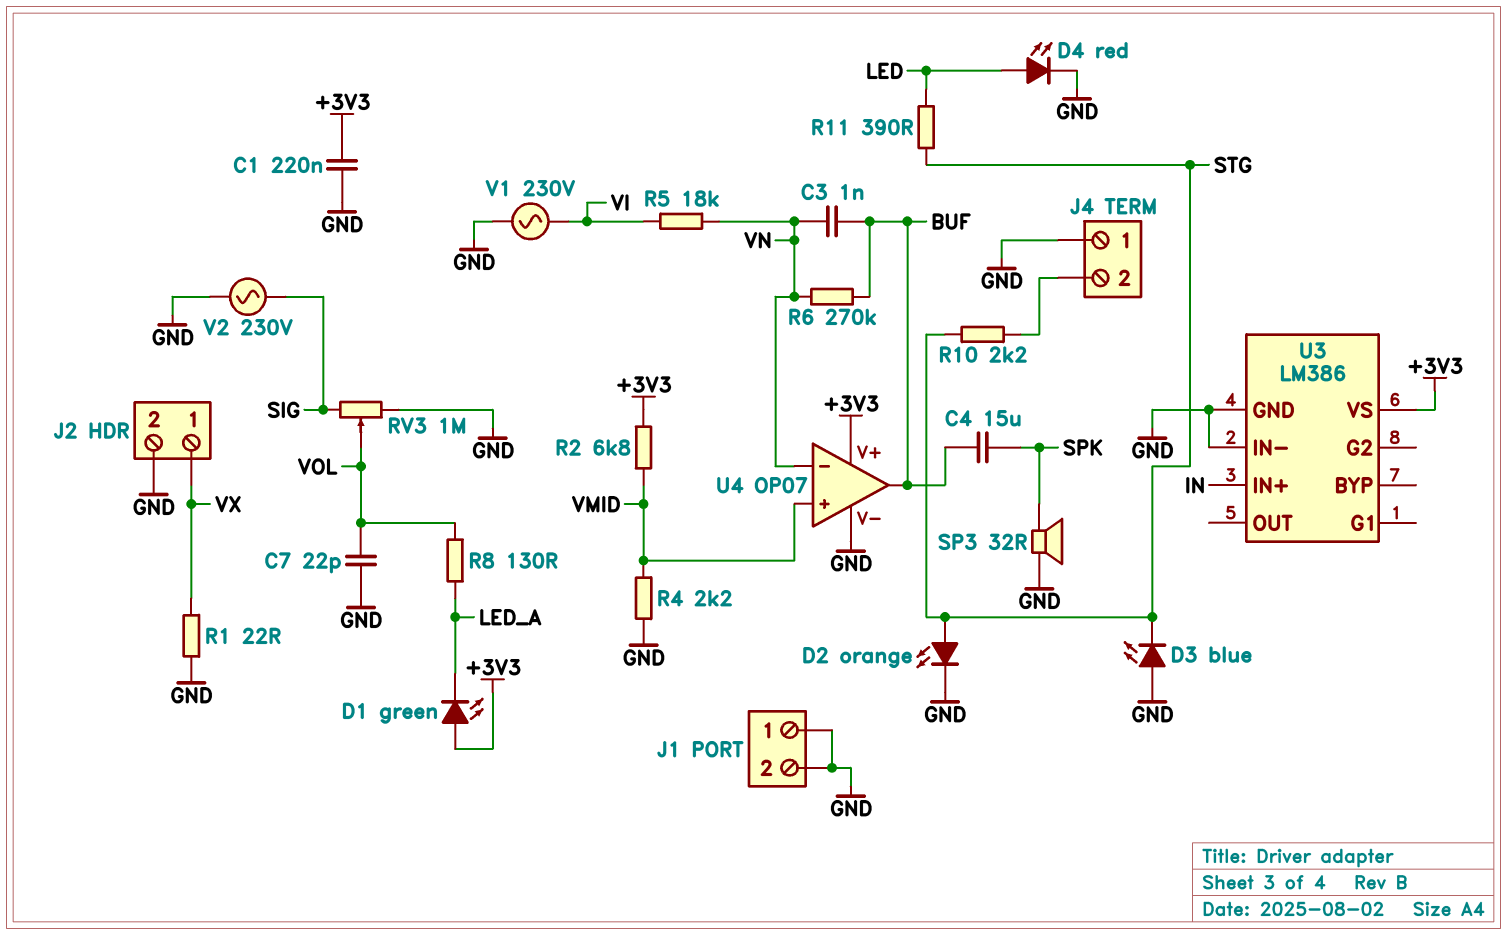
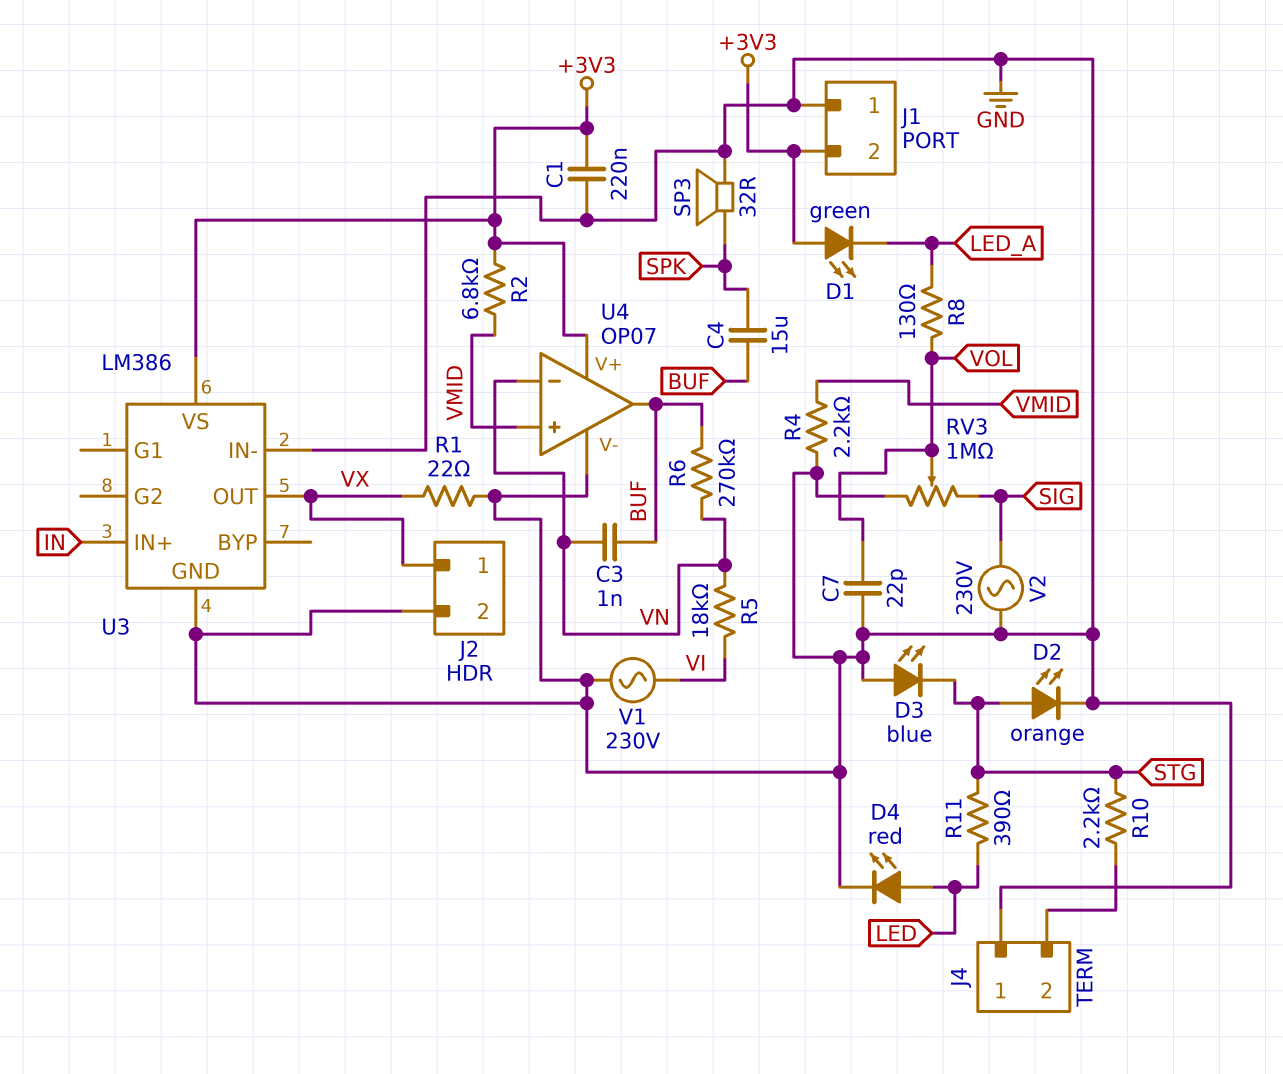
J1 pin 2: GND -> +3V3
U3 pin OUT: none -> VX

